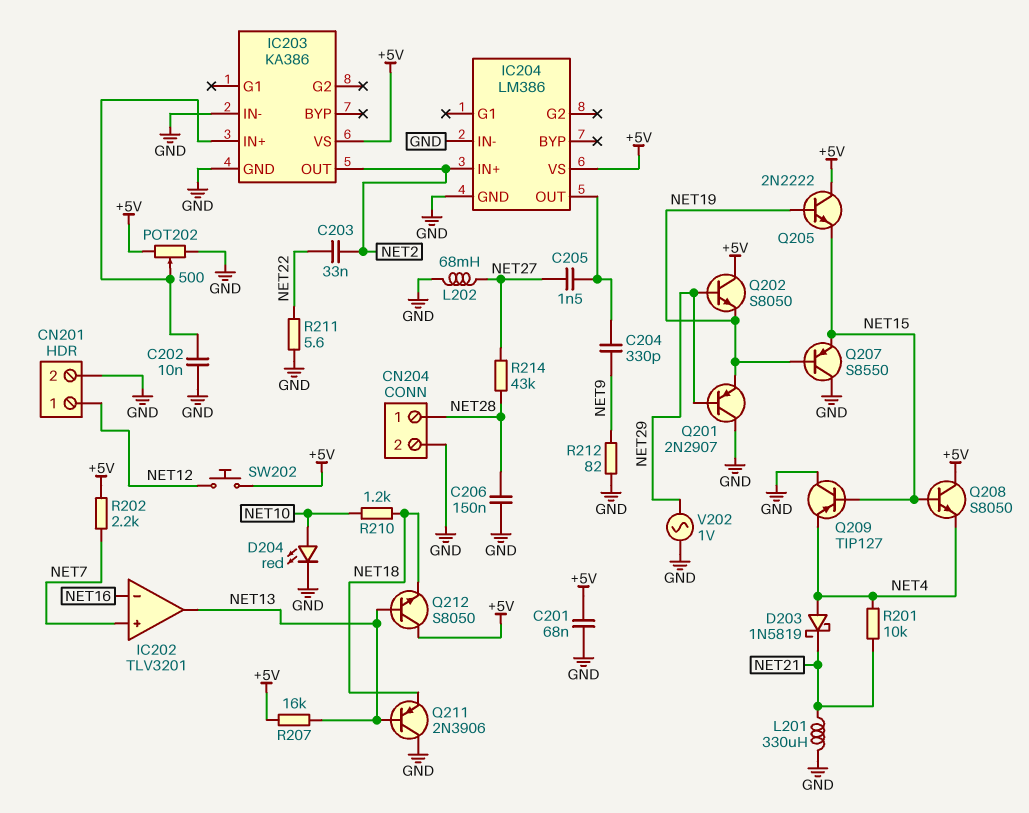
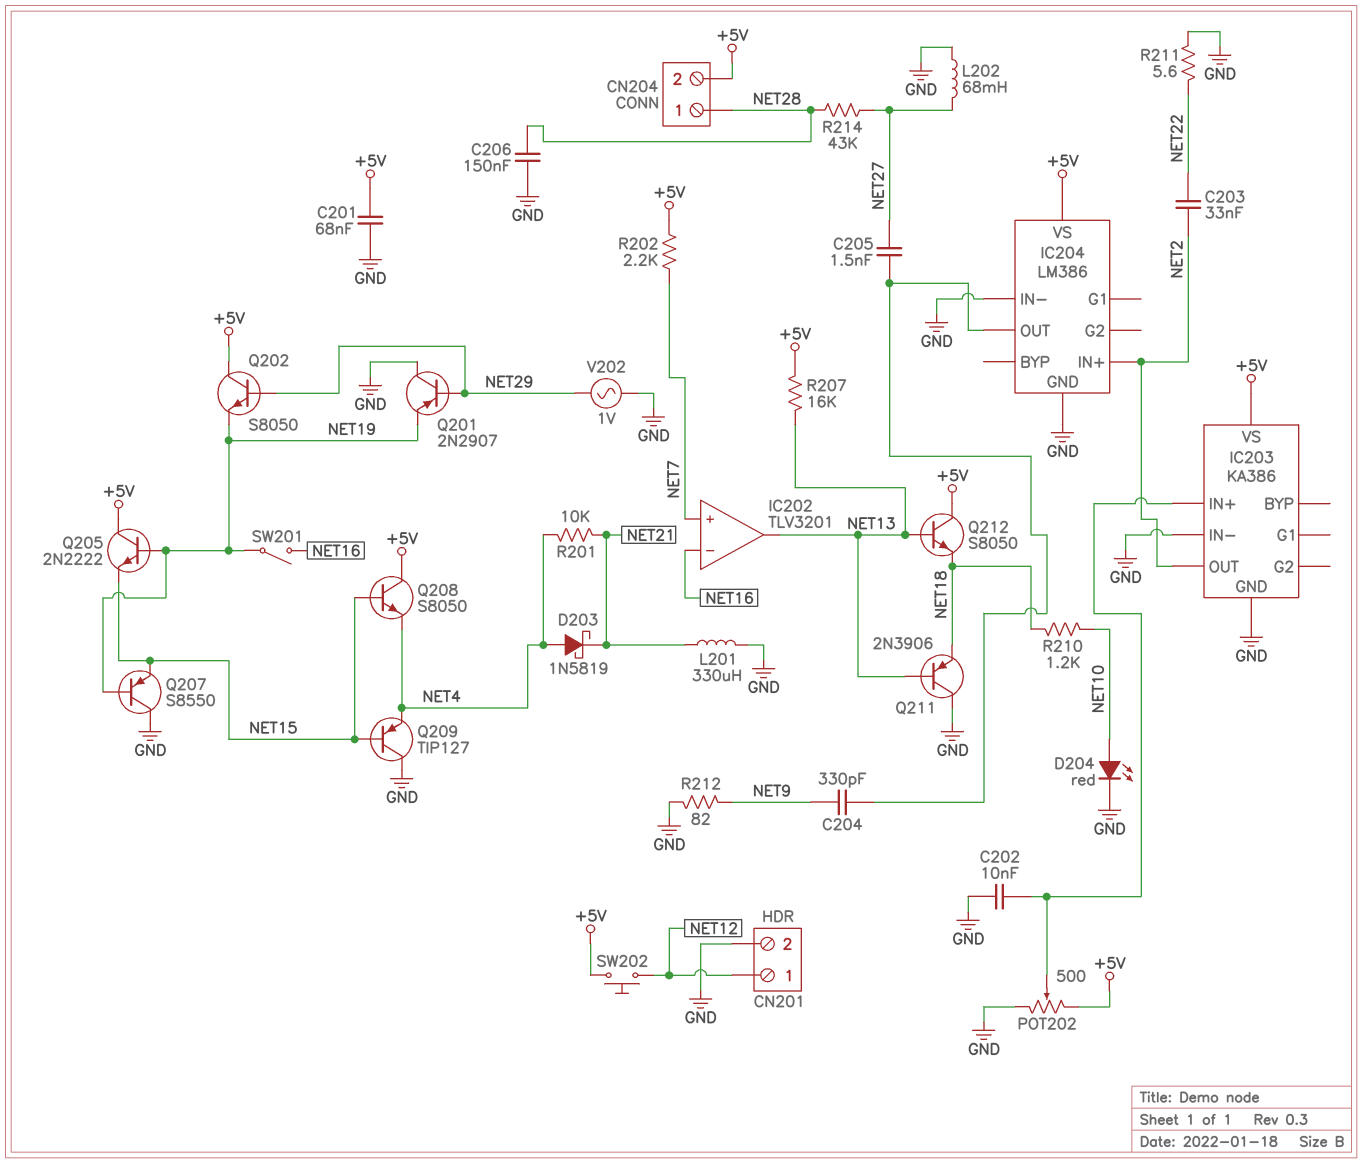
CN204 pin 2: GND -> +5V
SW201: none -> switch (NET16, NET19)

